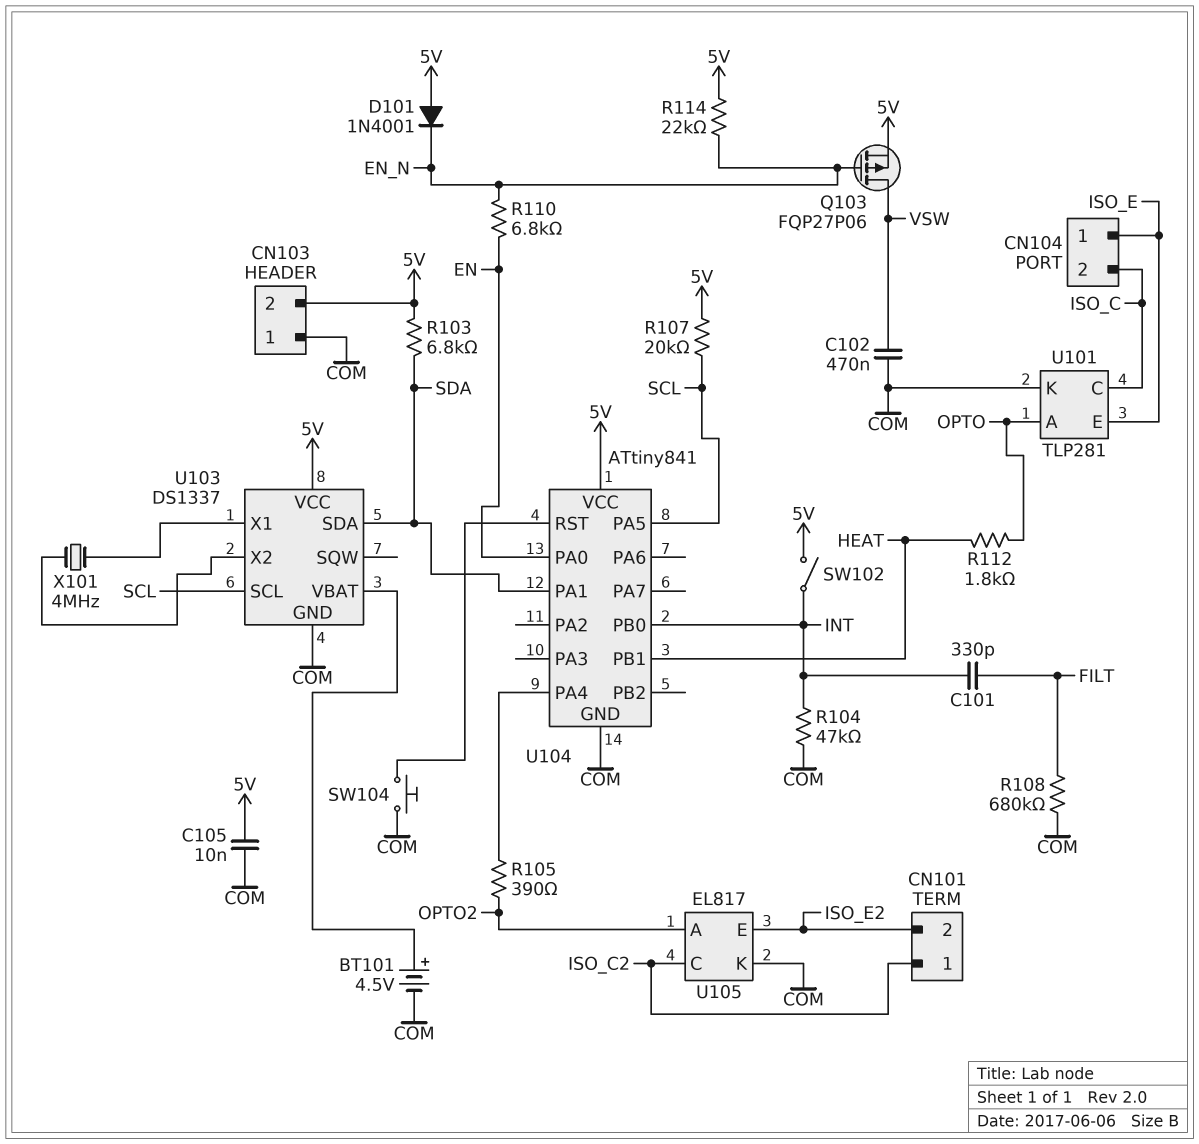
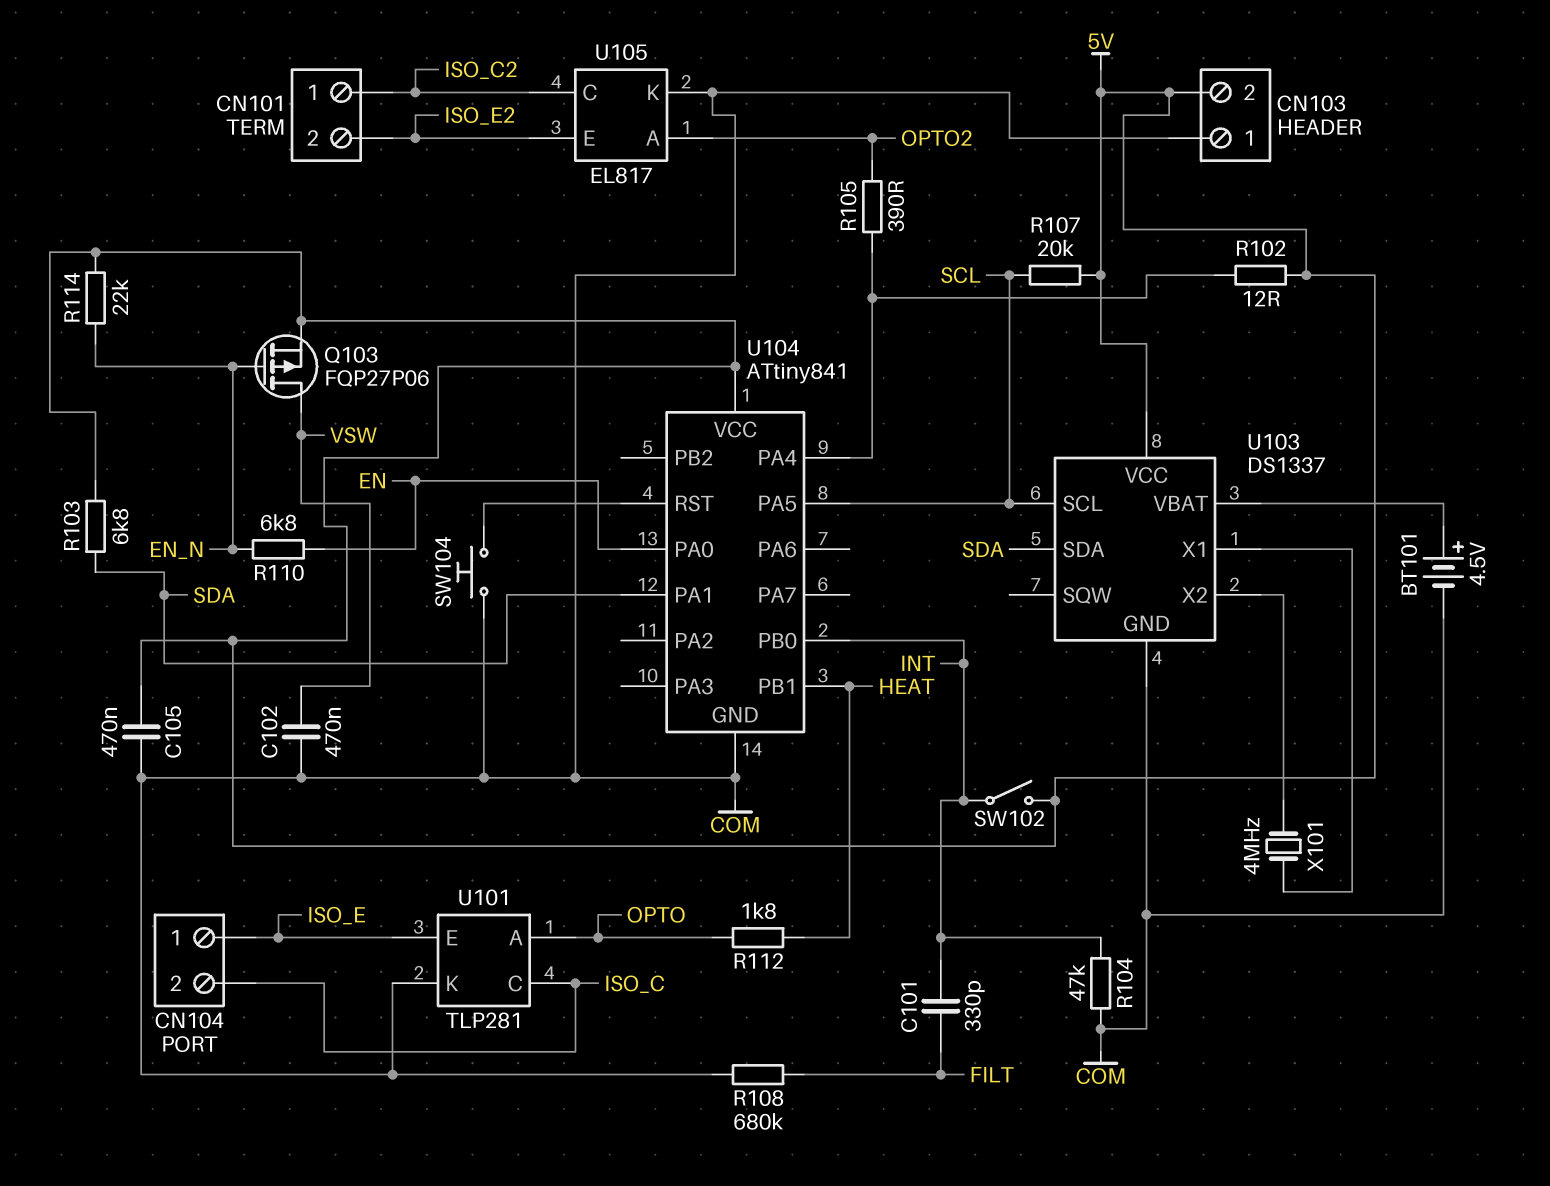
C105: 10nF (5V, COM) -> 470nF (5V, COM)
D101: diode 1N4001 (A 5V, K EN_N) -> none
R102: none -> 12 (5V, U104/PA4)

